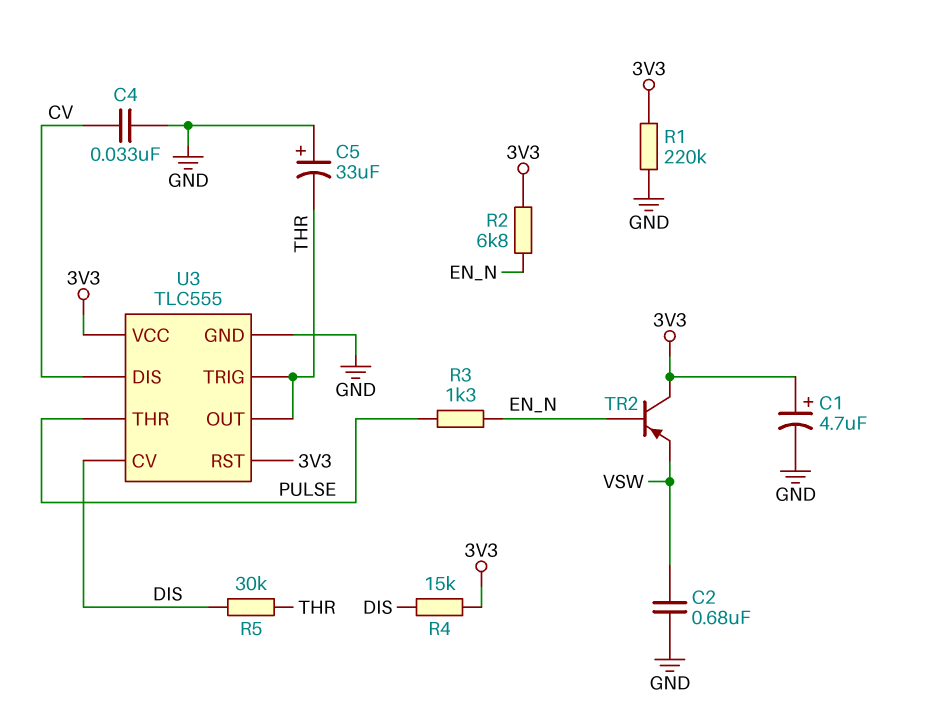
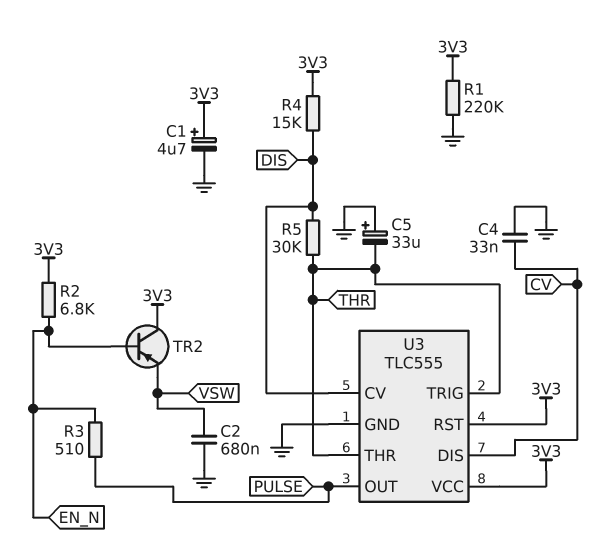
R3: 1.3k (EN_N, PULSE) -> 510 (EN_N, PULSE)
U3 pin OUT: THR -> PULSE
U3 pin THR: PULSE -> THR

